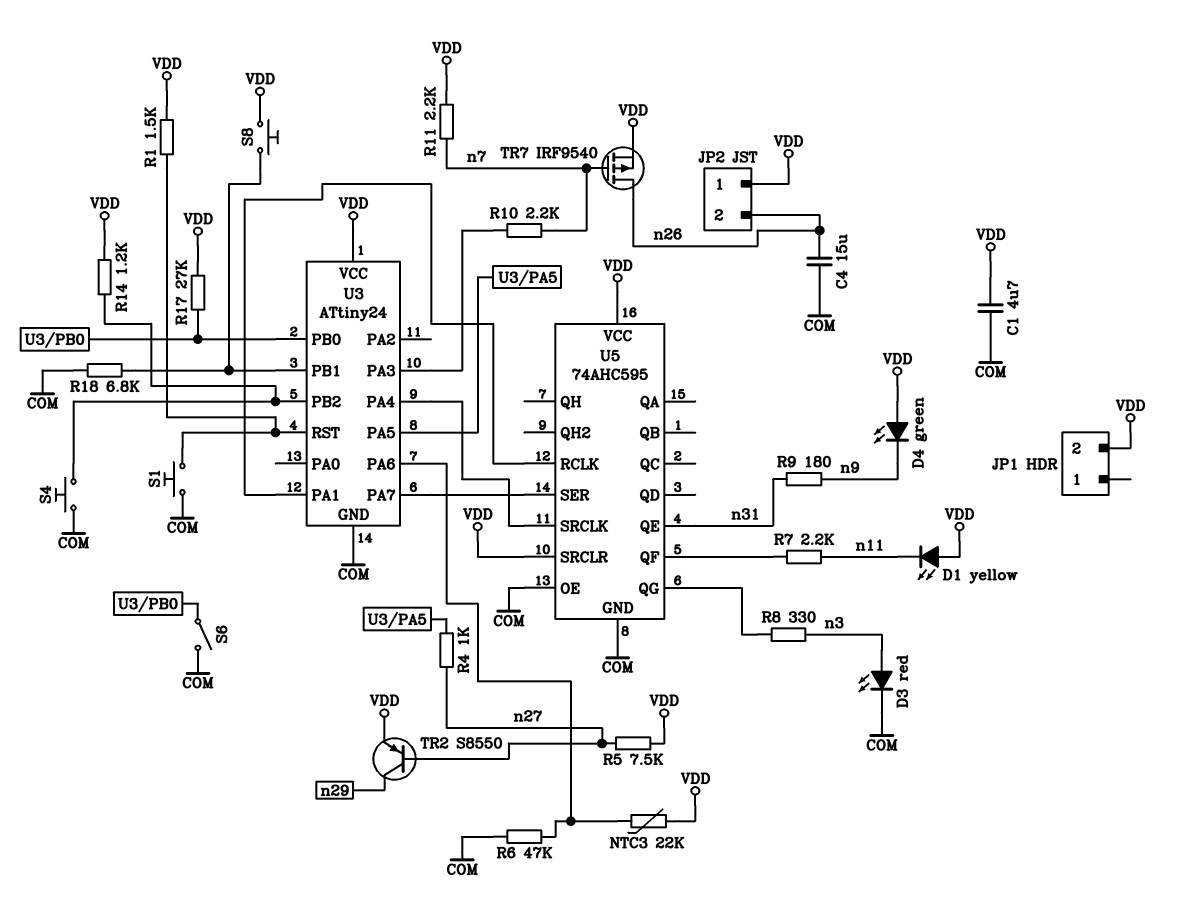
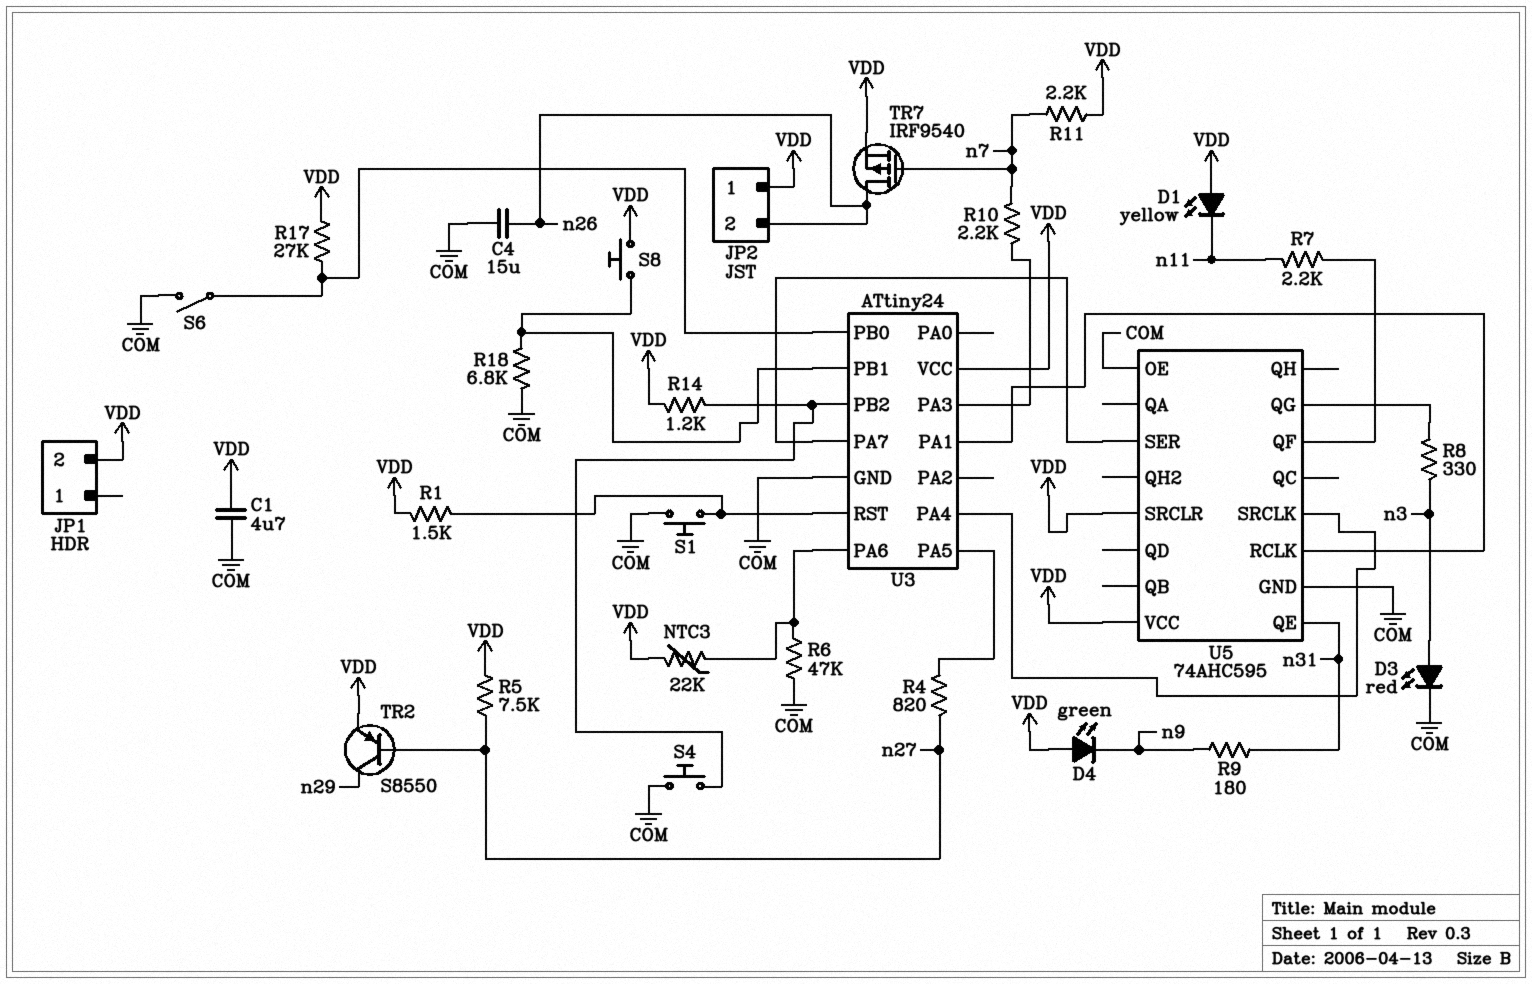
R4: 1k (U3/PA5, n27) -> 820 (U3/PA5, n27)

